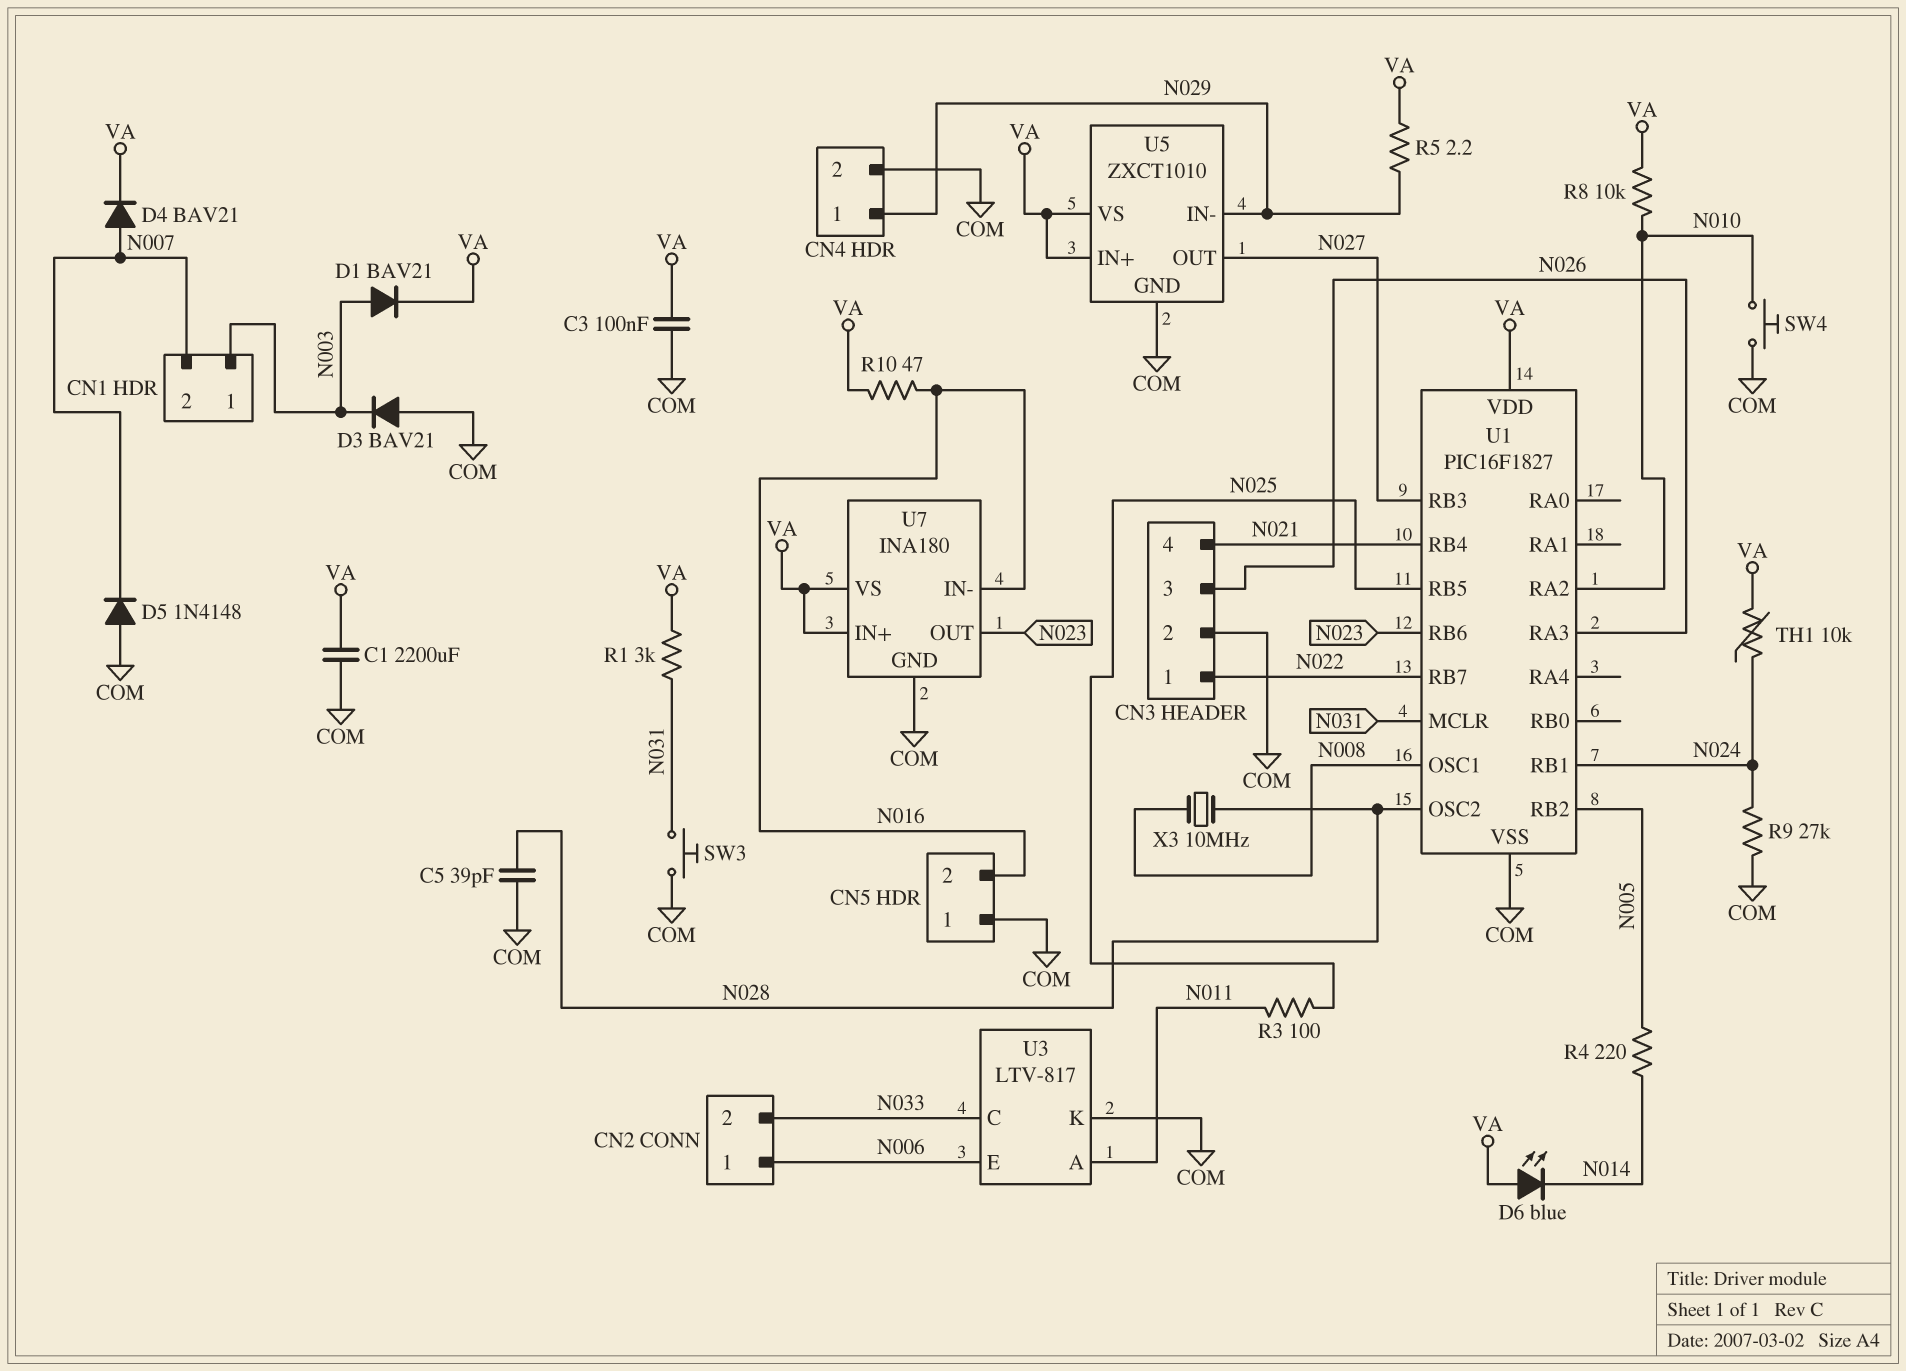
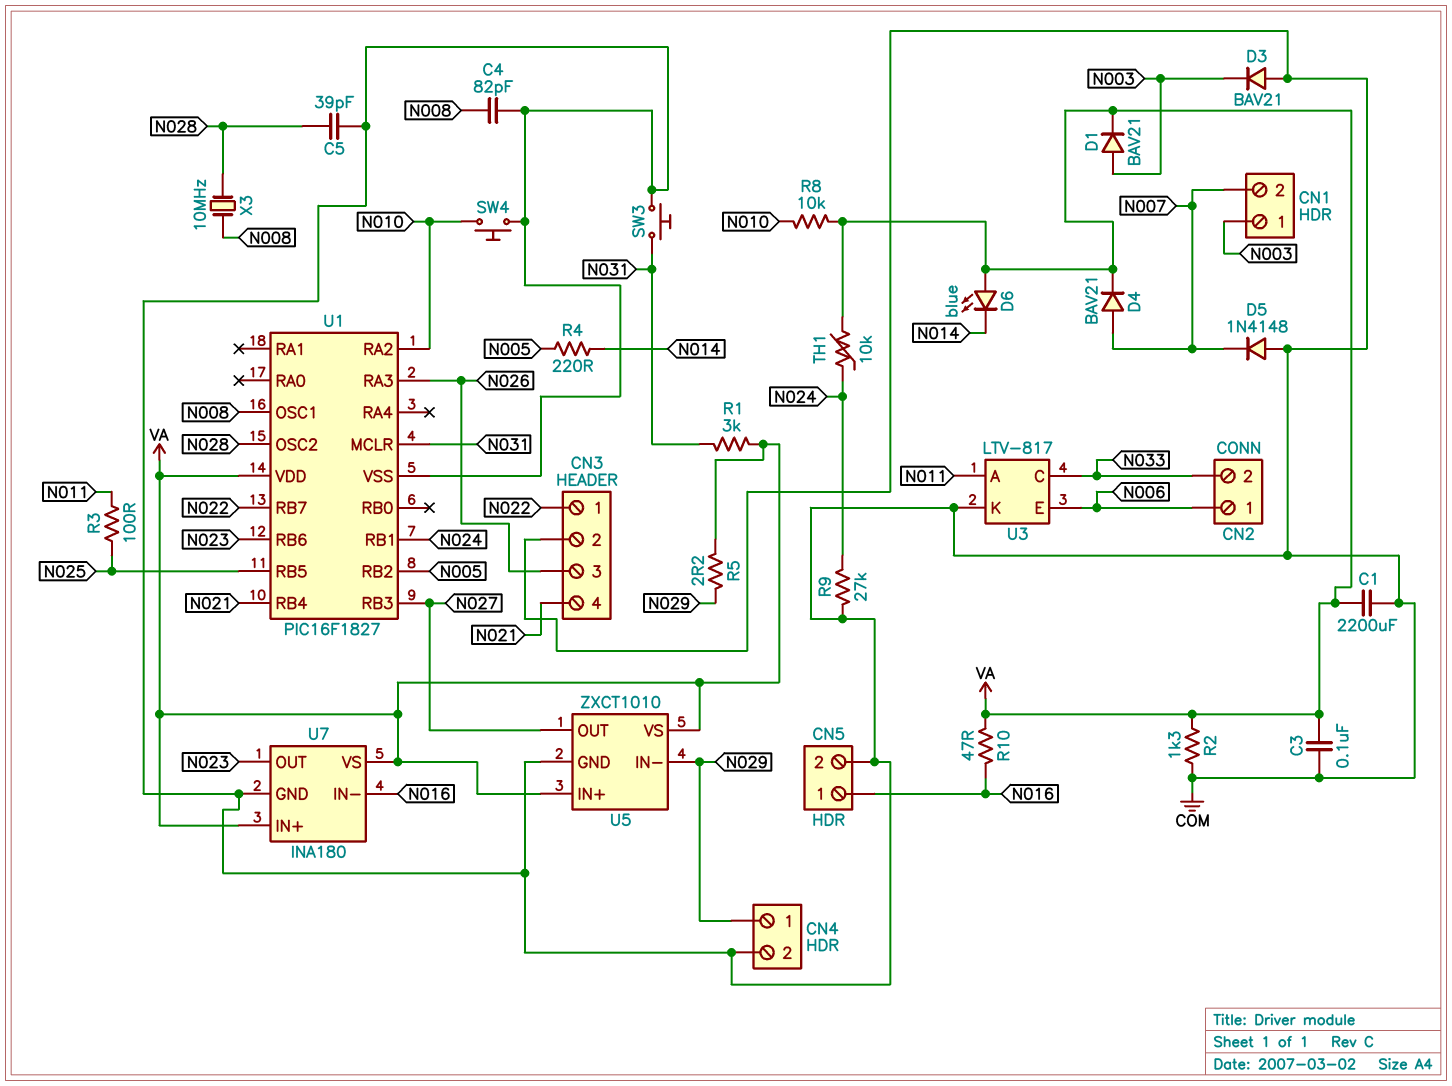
C4: none -> 82pF (COM, N008)
CN5 pin 1: COM -> N016
CN5 pin 2: N016 -> COM
R2: none -> 1.3k (COM, VA)

